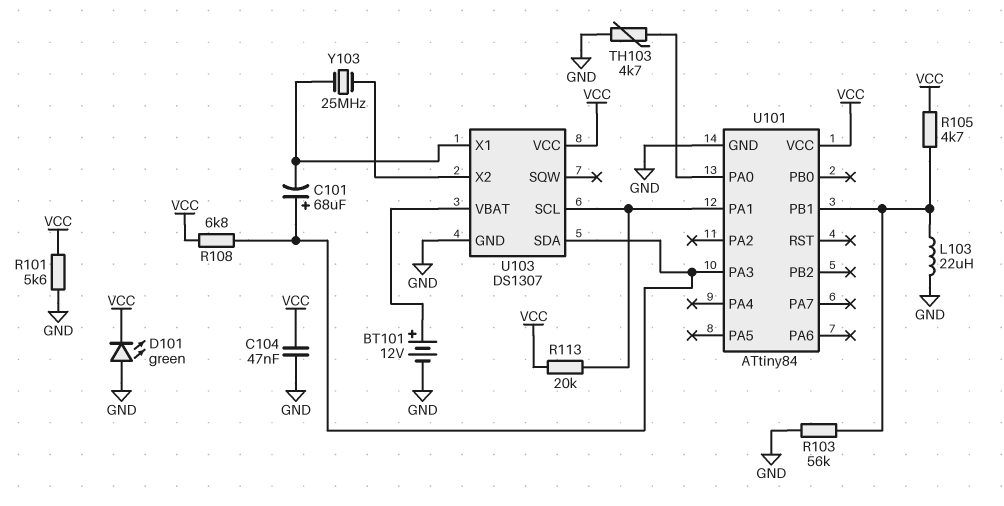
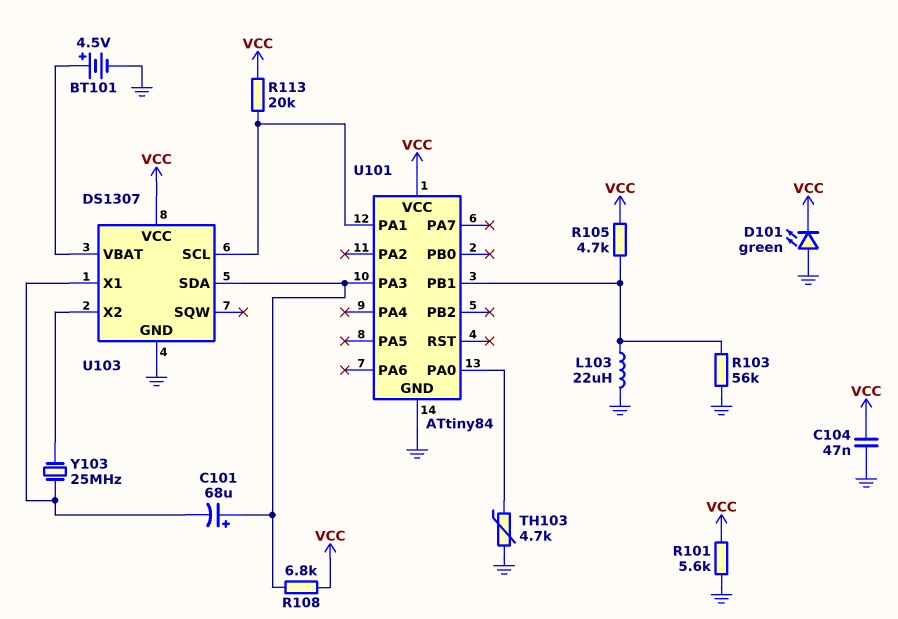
BT101: 12V (plus U103/VBAT, minus GND) -> 4.5V (plus U103/VBAT, minus GND)

